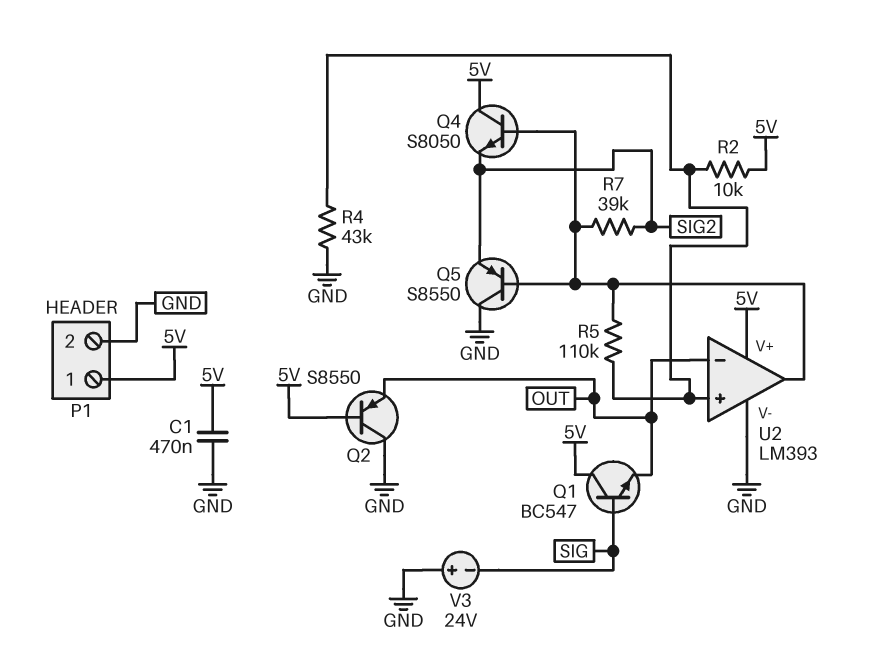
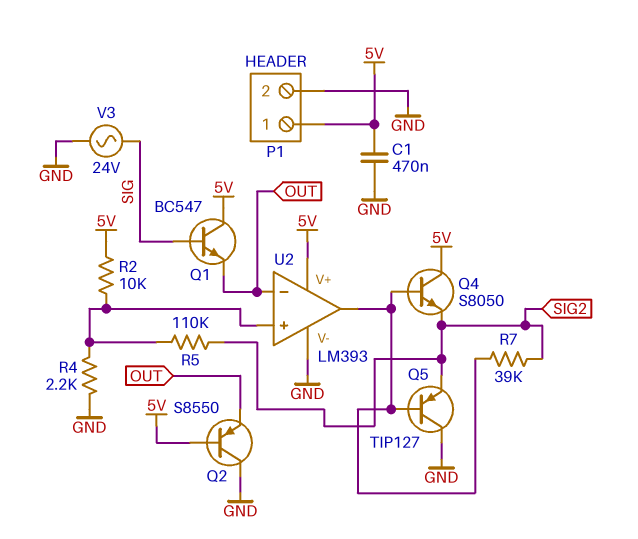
Q5: PNP S8550 (B U2/out, C GND, E SIG2) -> PNP TIP127 (B U2/out, C GND, E SIG2)
R4: 43k (GND, U2/in+) -> 2.2k (GND, U2/in+)
R5: 110k (U2/in+, U2/out) -> 110k (SIG2, U2/in+)
V3: 24V (plus GND, minus SIG) -> AC 24V (GND, SIG)

